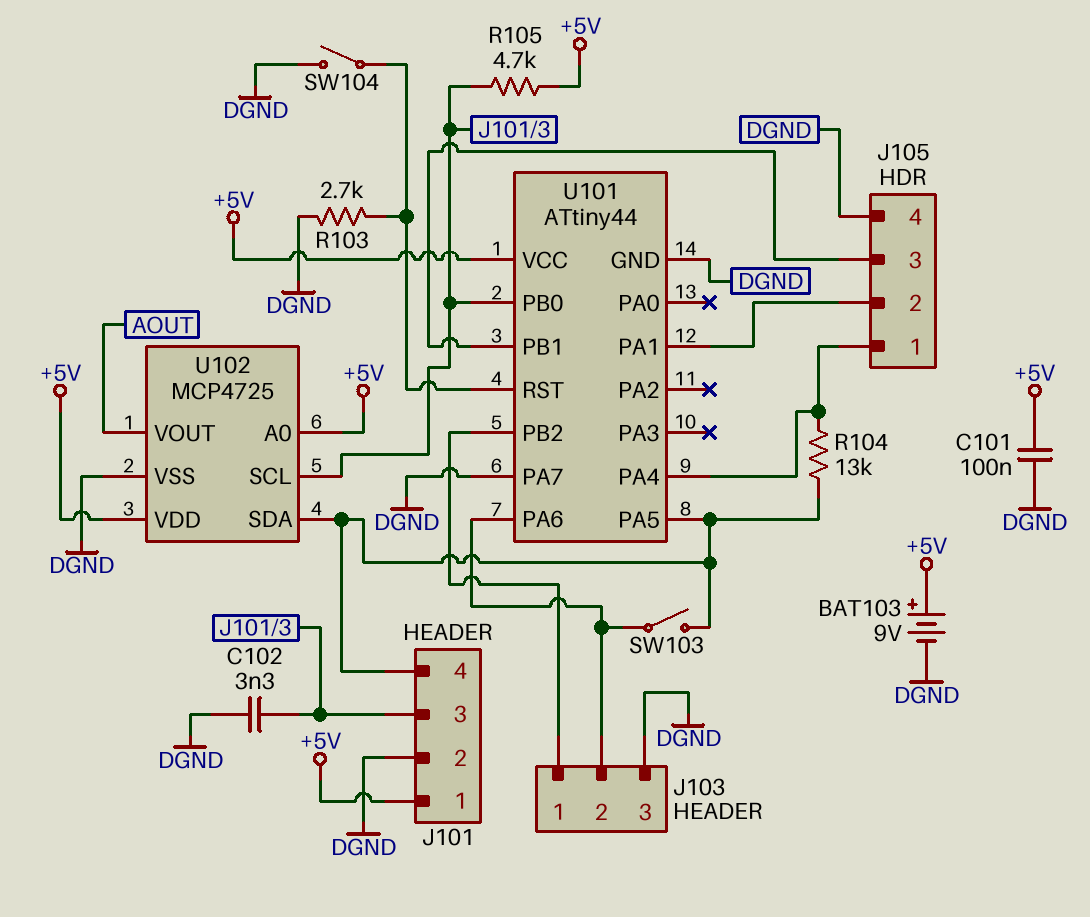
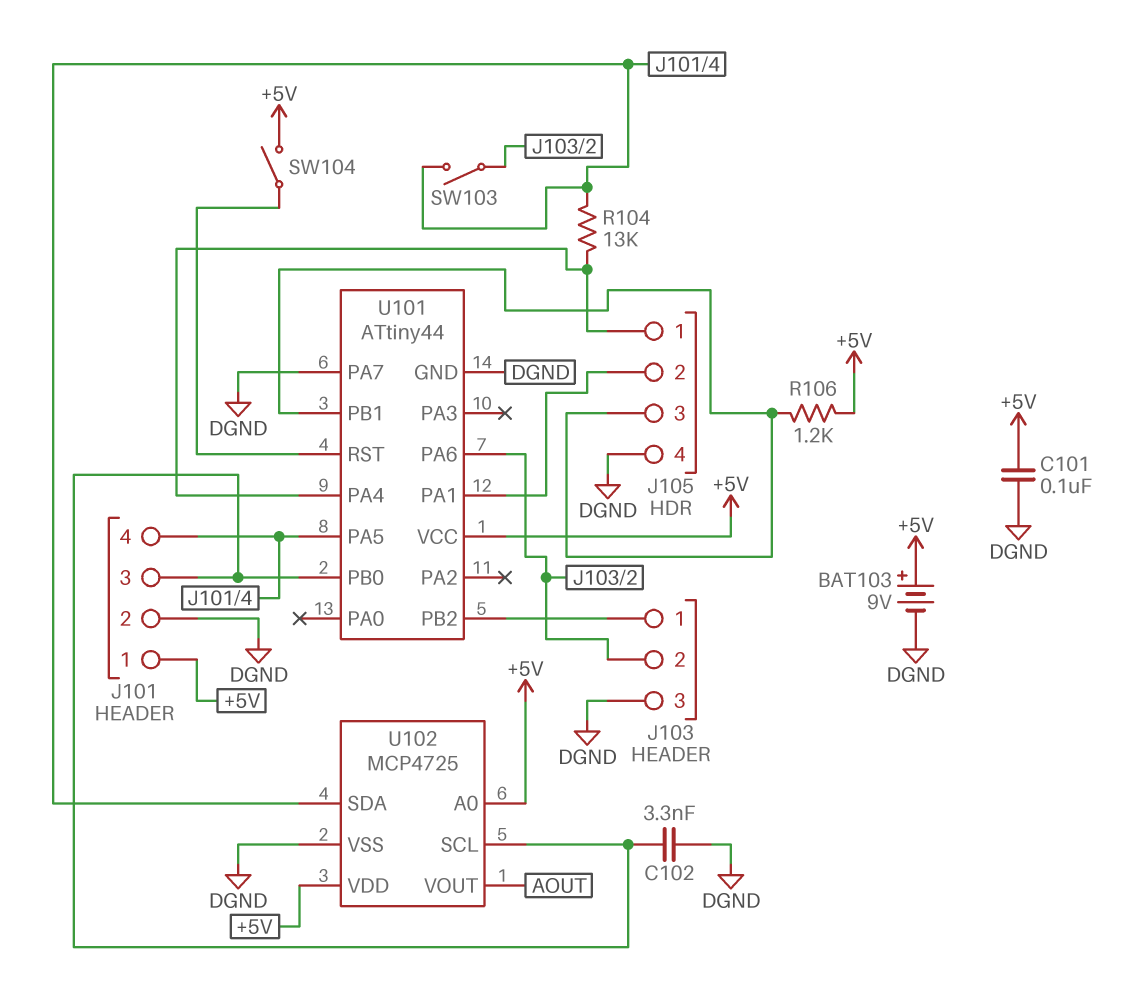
R103: 2.7k (DGND, U101/RST) -> none
R105: 4.7k (+5V, J101/3) -> none
R106: none -> 1.2k (+5V, J105/3)
SW104: switch (DGND, U101/RST) -> switch (+5V, U101/RST)

